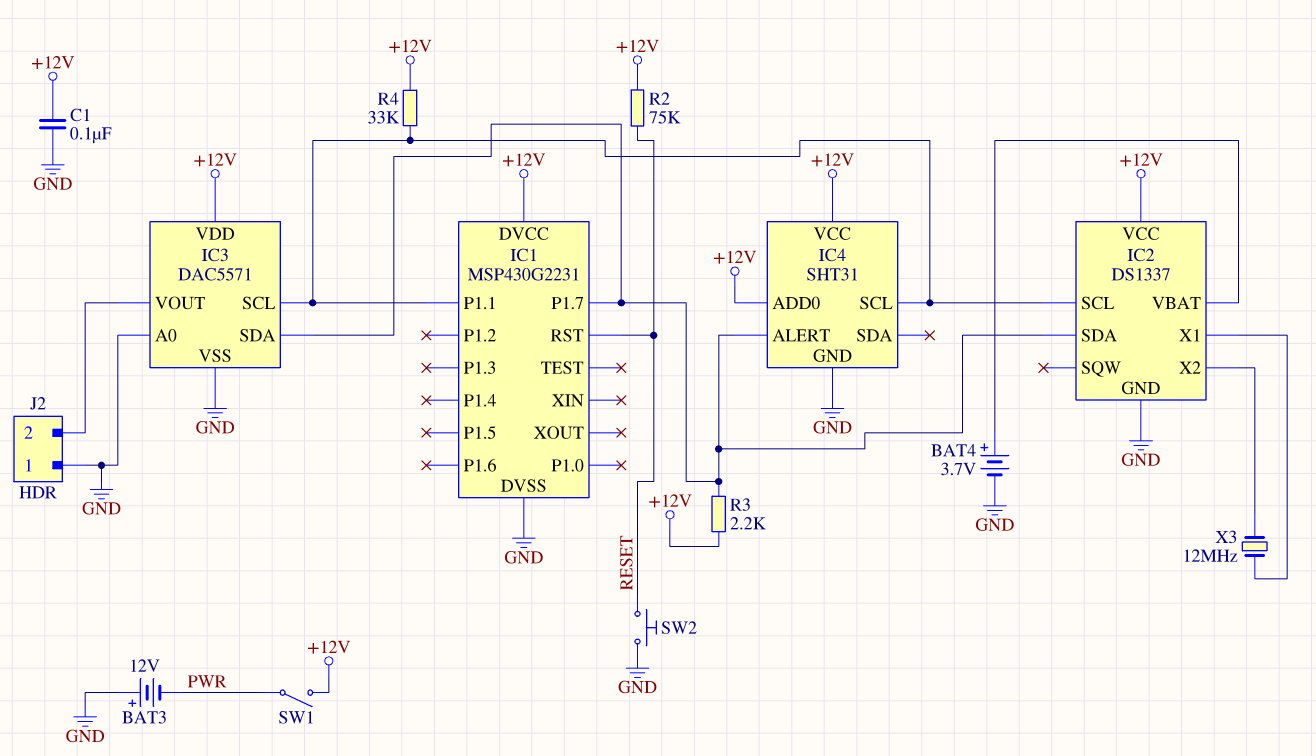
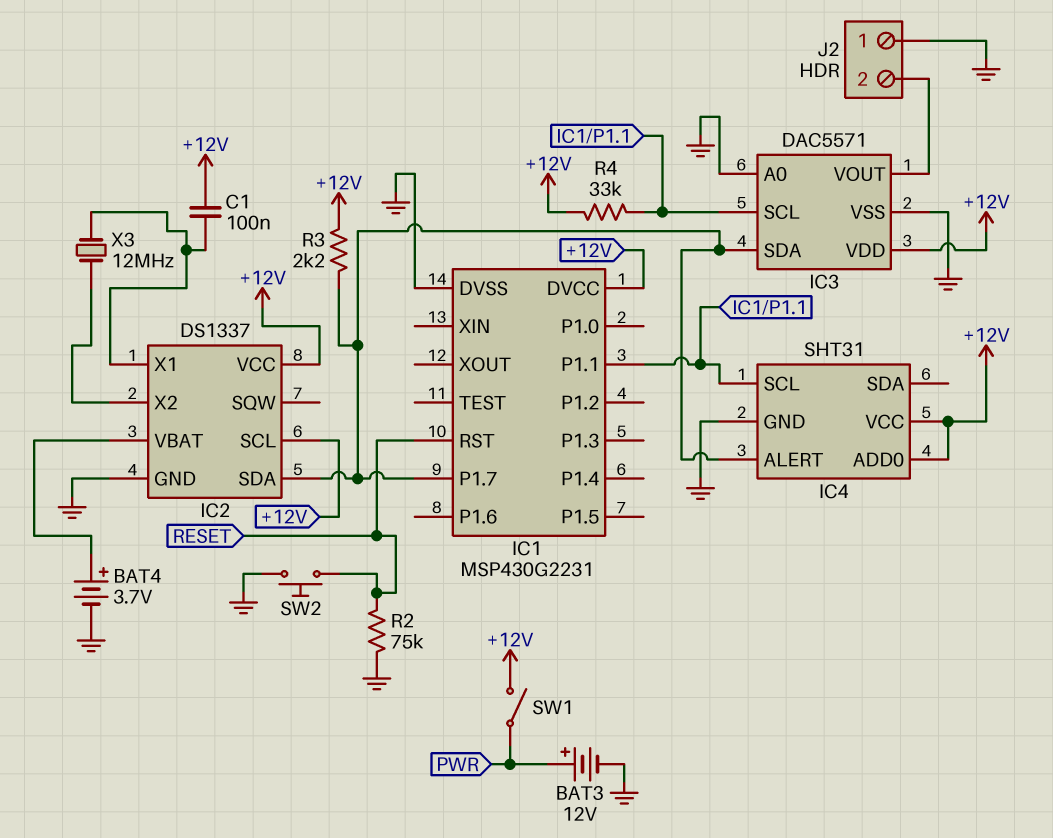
BAT3: 12V (plus GND, minus PWR) -> 12V (plus PWR, minus GND)
C1: 100nF (+12V, GND) -> 100nF (+12V, IC2/X1)
IC2 pin SCL: IC1/P1.1 -> +12V
R2: 75k (+12V, RESET) -> 75k (GND, RESET)

